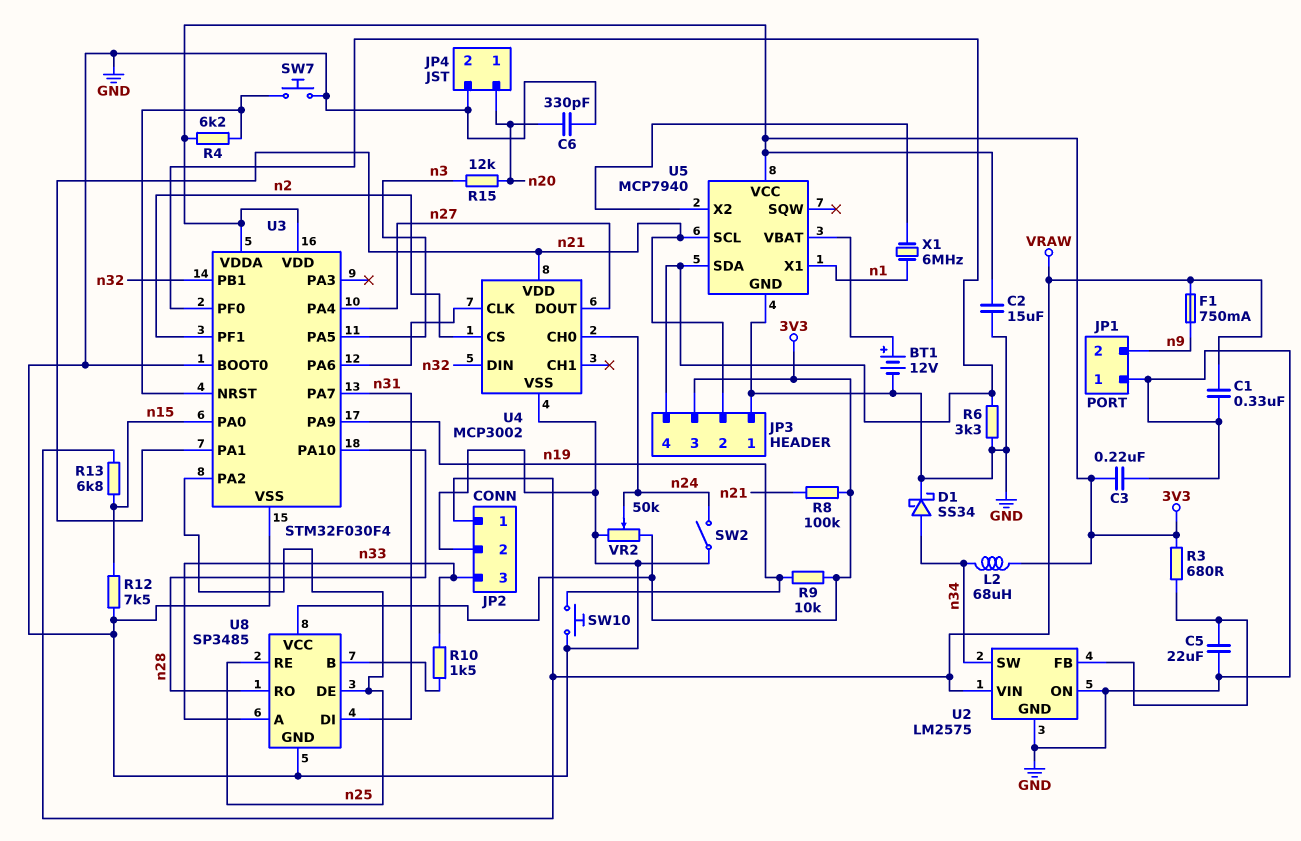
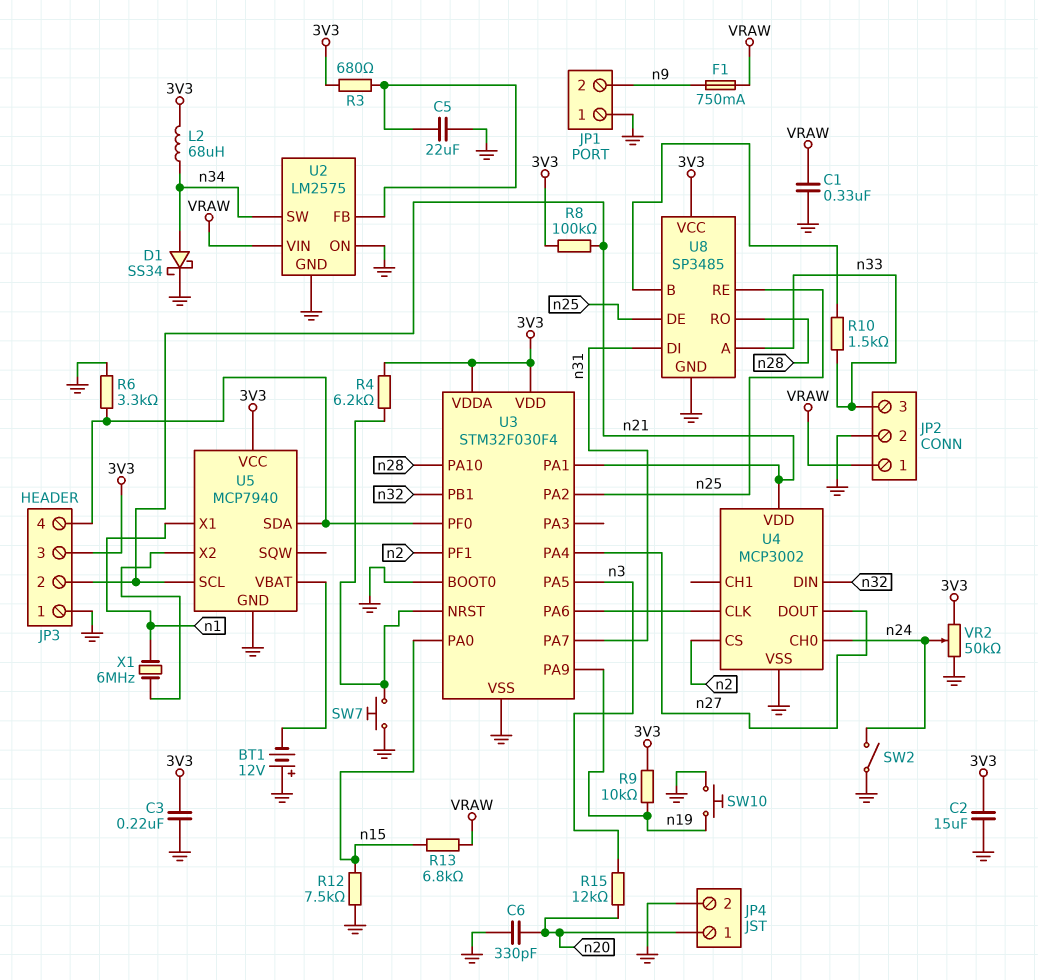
BT1: 12V (plus U5/VBAT, minus GND) -> 12V (plus GND, minus U5/VBAT)

